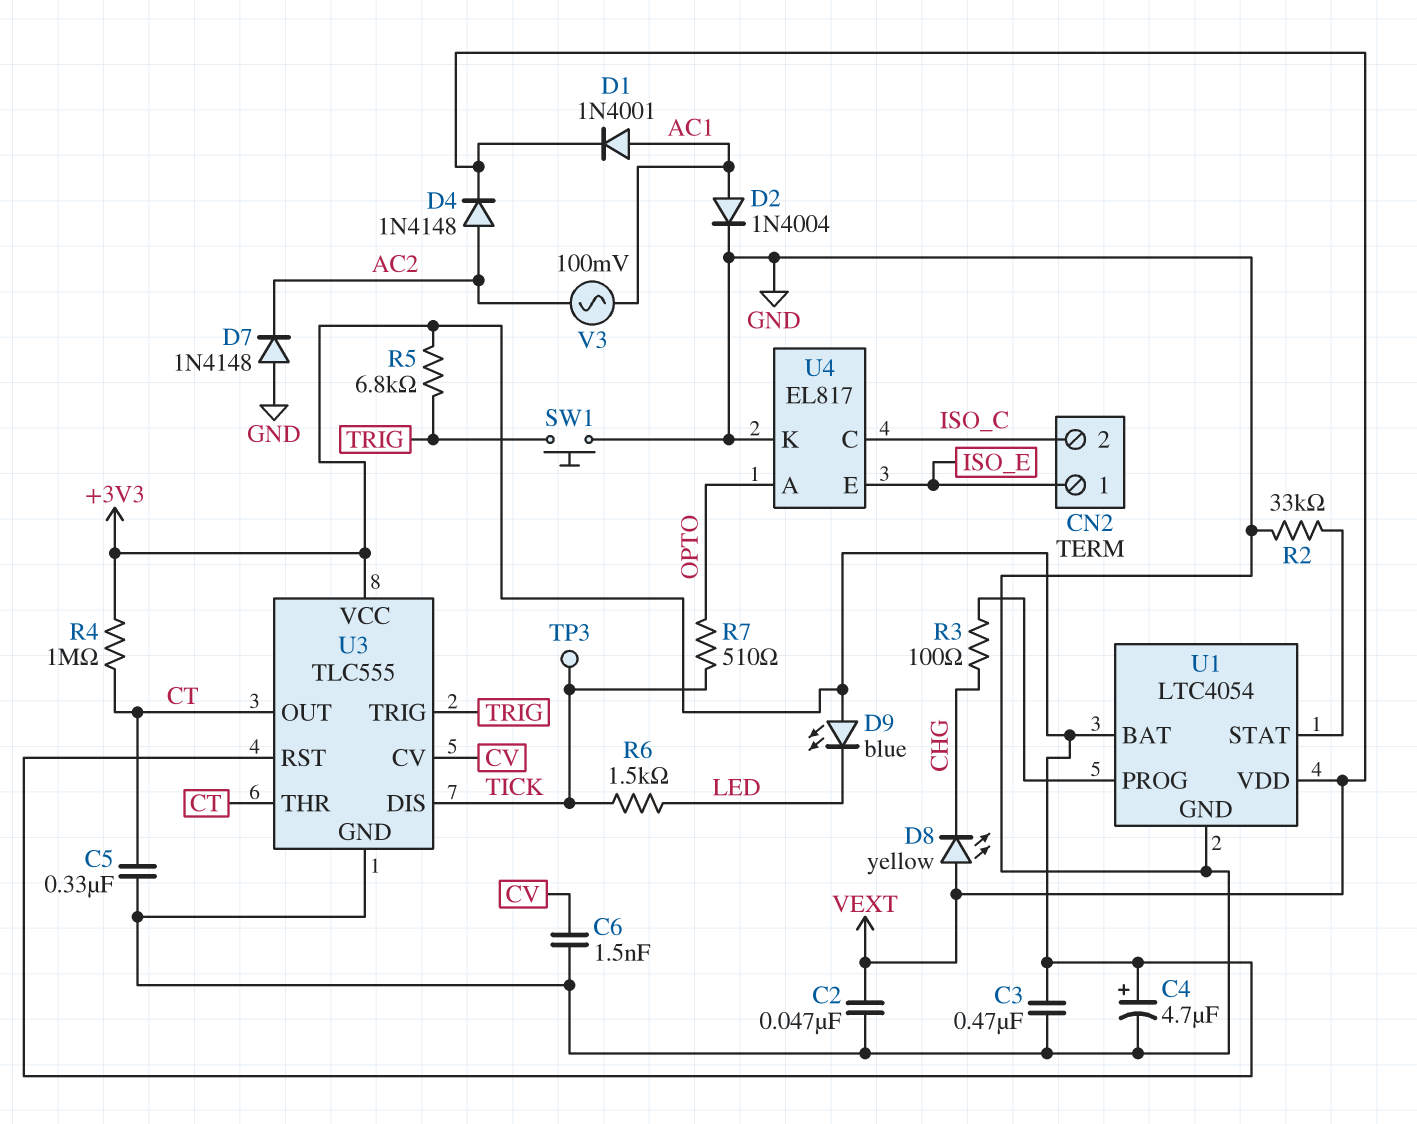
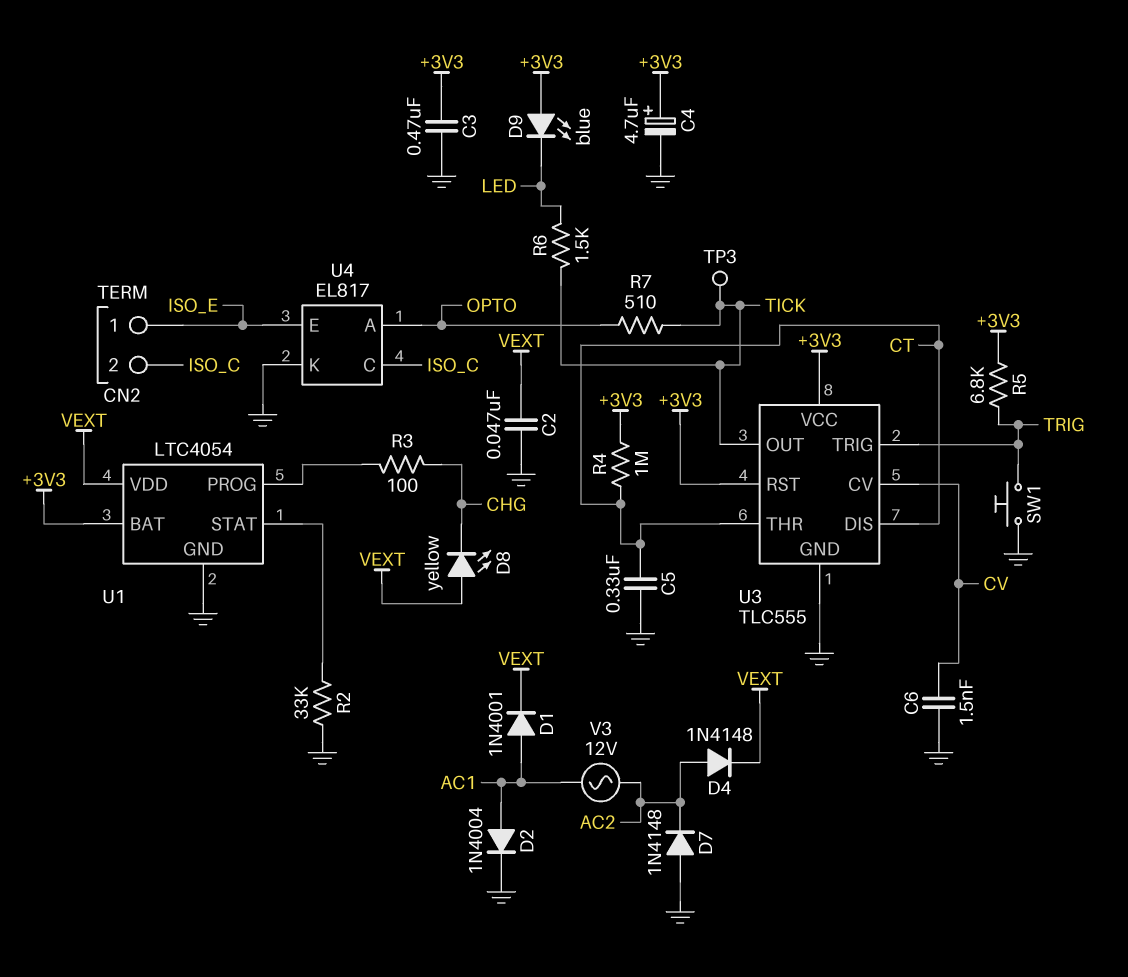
U3 pin DIS: TICK -> CT
U3 pin OUT: CT -> TICK
V3: AC 100mV (AC1, AC2) -> AC 12V (AC1, AC2)

